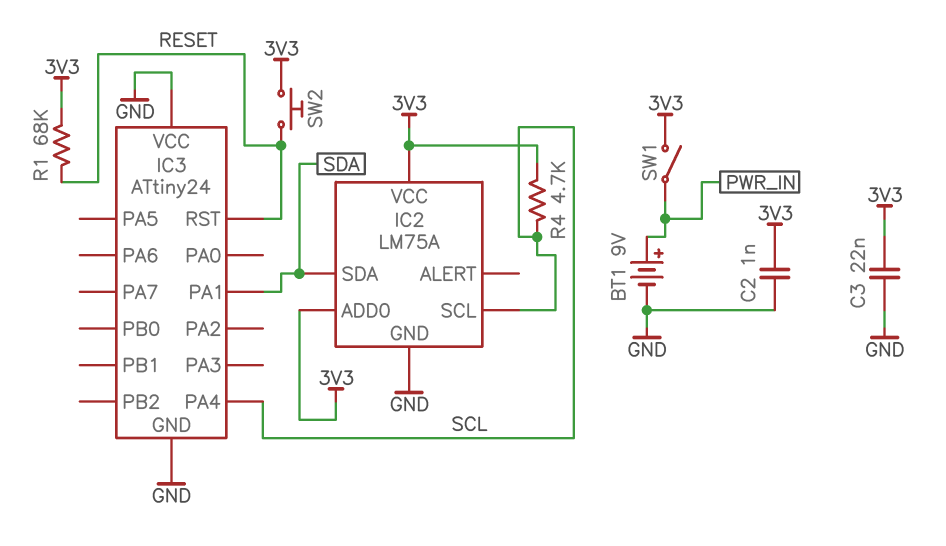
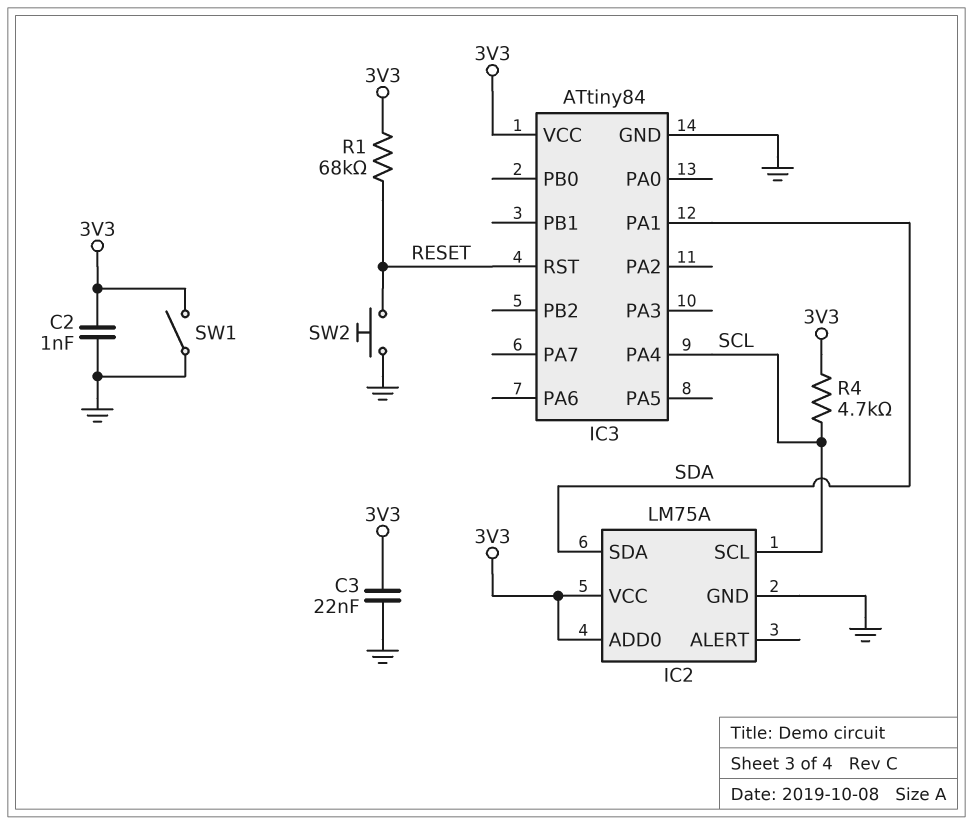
BT1: 9V (plus PWR_IN, minus GND) -> none
IC3: ATtiny24 -> ATtiny84
IC3 pin VCC: GND -> 3V3
SW1: switch (3V3, PWR_IN) -> switch (3V3, GND)
SW2: button (3V3, RESET) -> button (GND, RESET)

